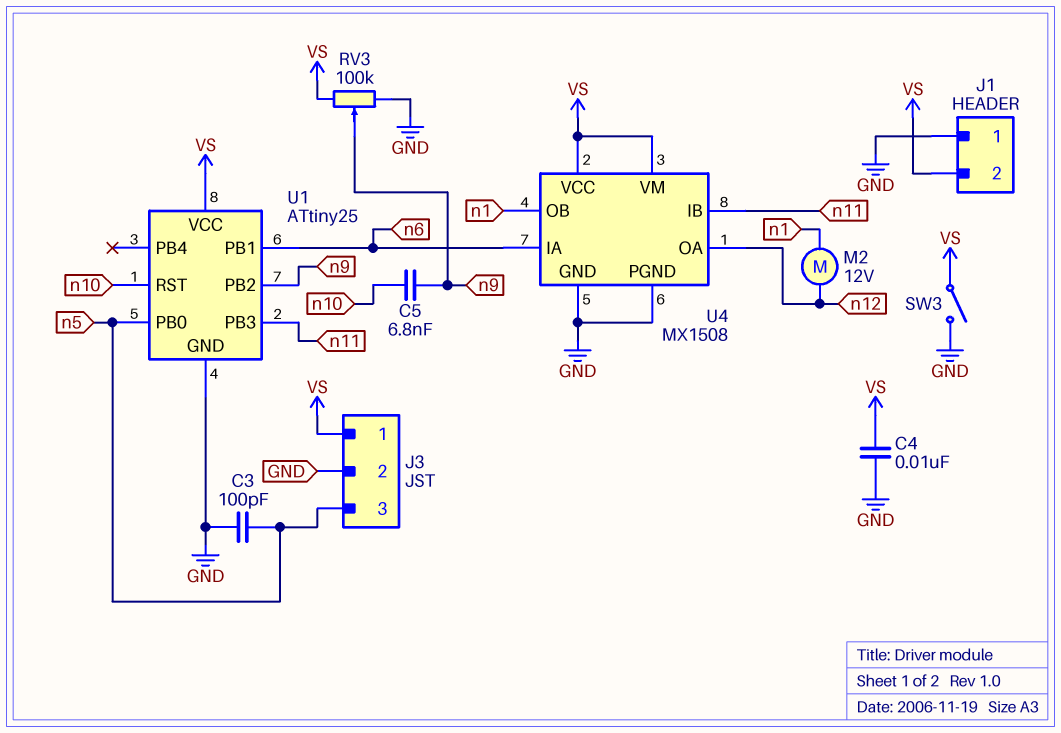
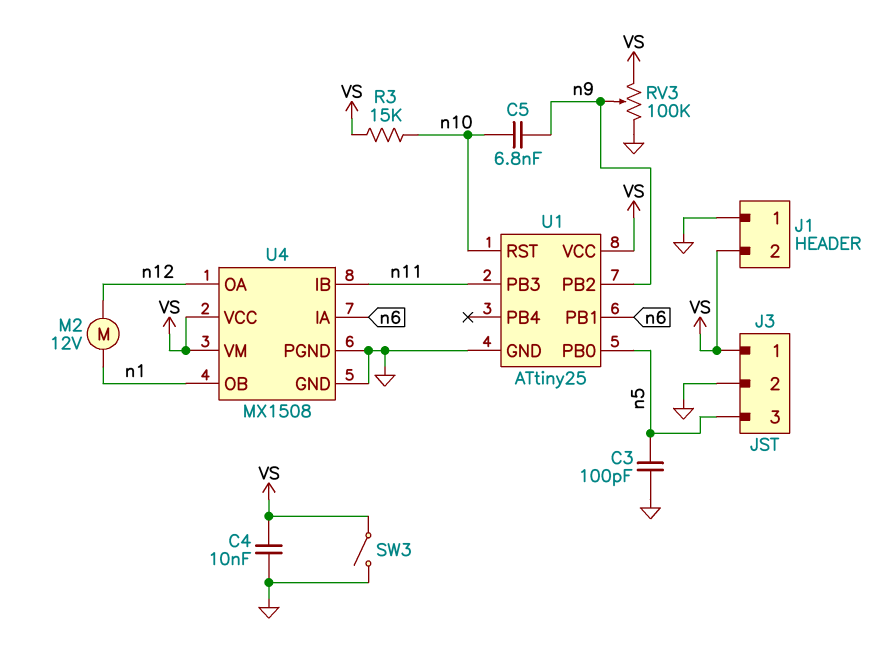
R3: none -> 15k (VS, n10)

